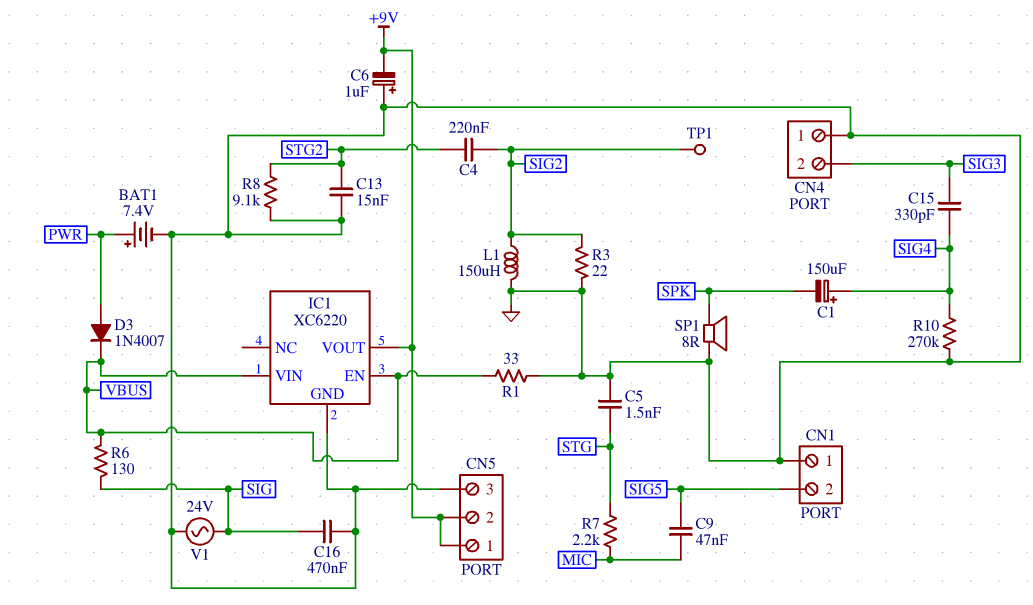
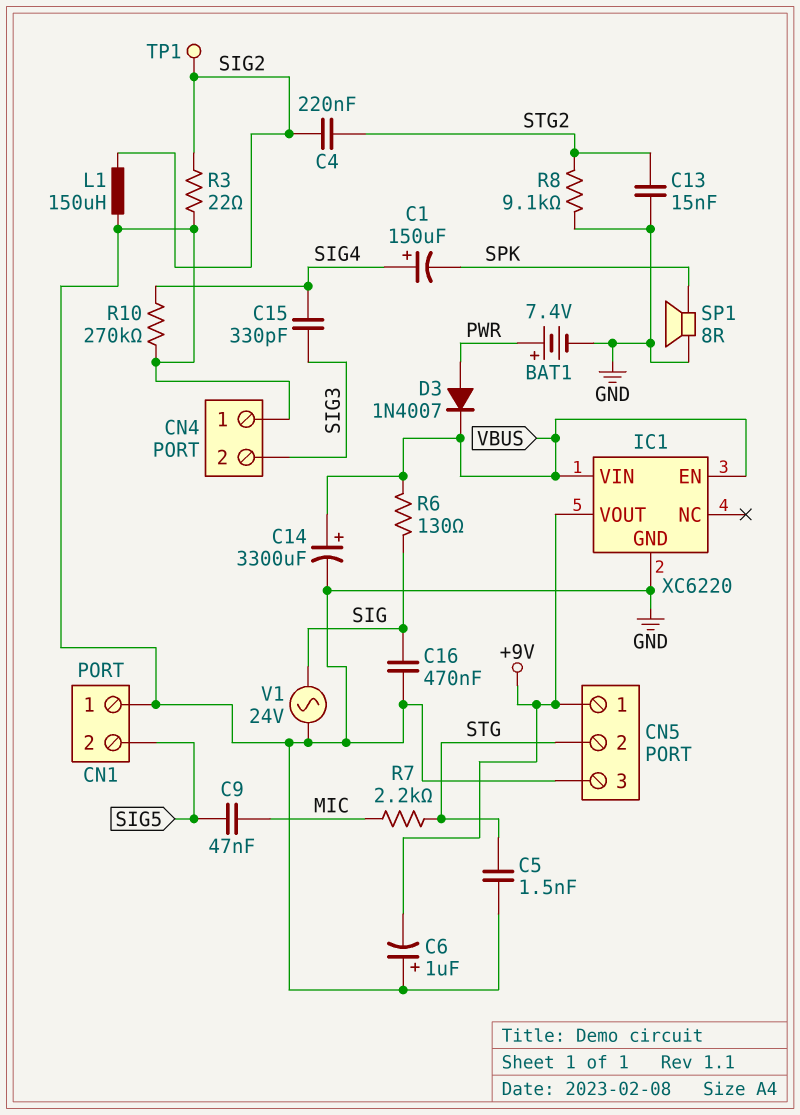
C14: none -> 3300uF (plus VBUS, minus GND)
CN5 pin 2: +9V -> STG
R1: 33 (GND, VBUS) -> none

